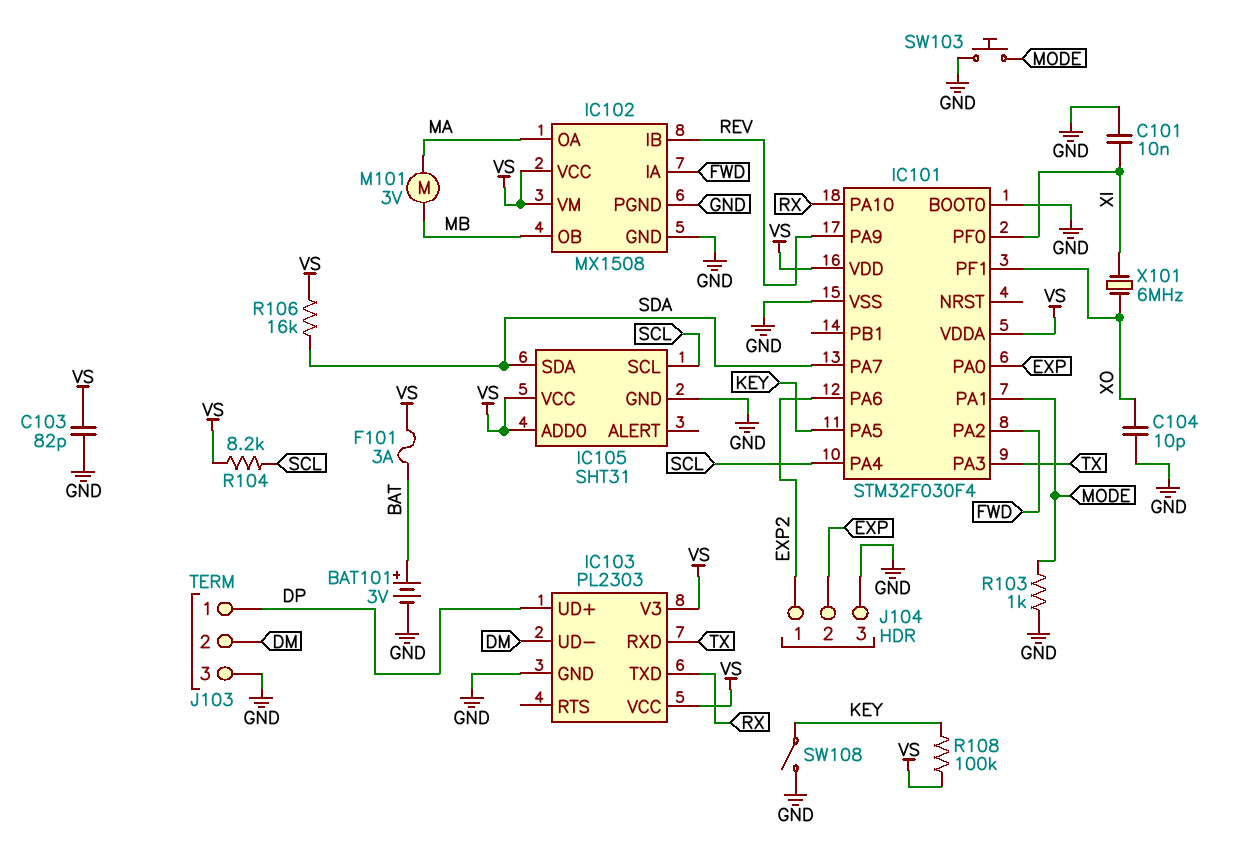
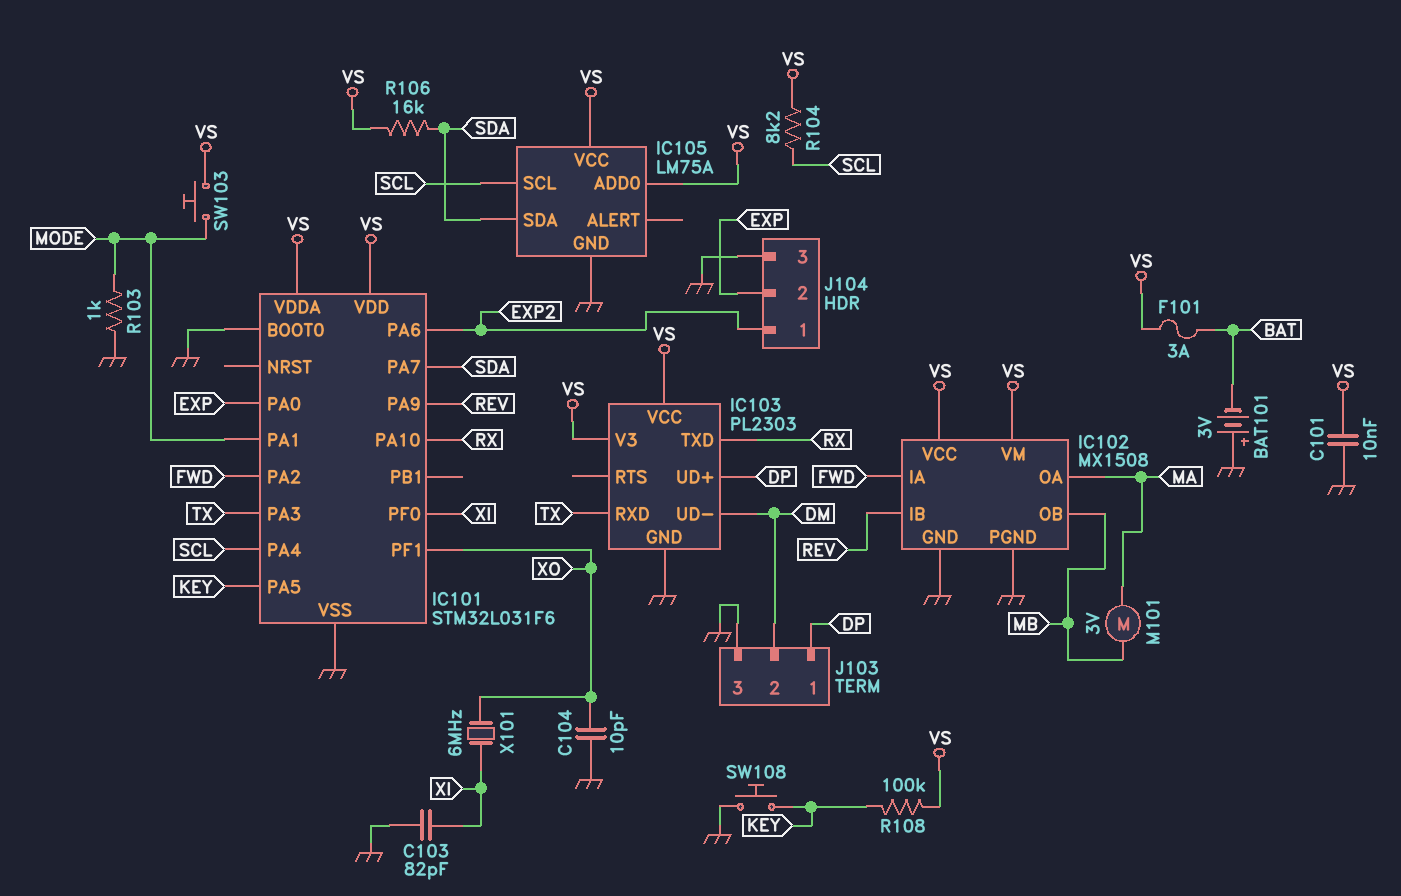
BAT101: 3V (plus BAT, minus GND) -> 3V (plus GND, minus BAT)
C101: 10nF (GND, XI) -> 10nF (GND, VS)
C103: 82pF (GND, VS) -> 82pF (GND, XI)
IC101: STM32F030F4 -> STM32L031F6
IC105: SHT31 -> LM75A
SW103: button (GND, MODE) -> button (MODE, VS)
SW108: switch (GND, KEY) -> button (GND, KEY)

